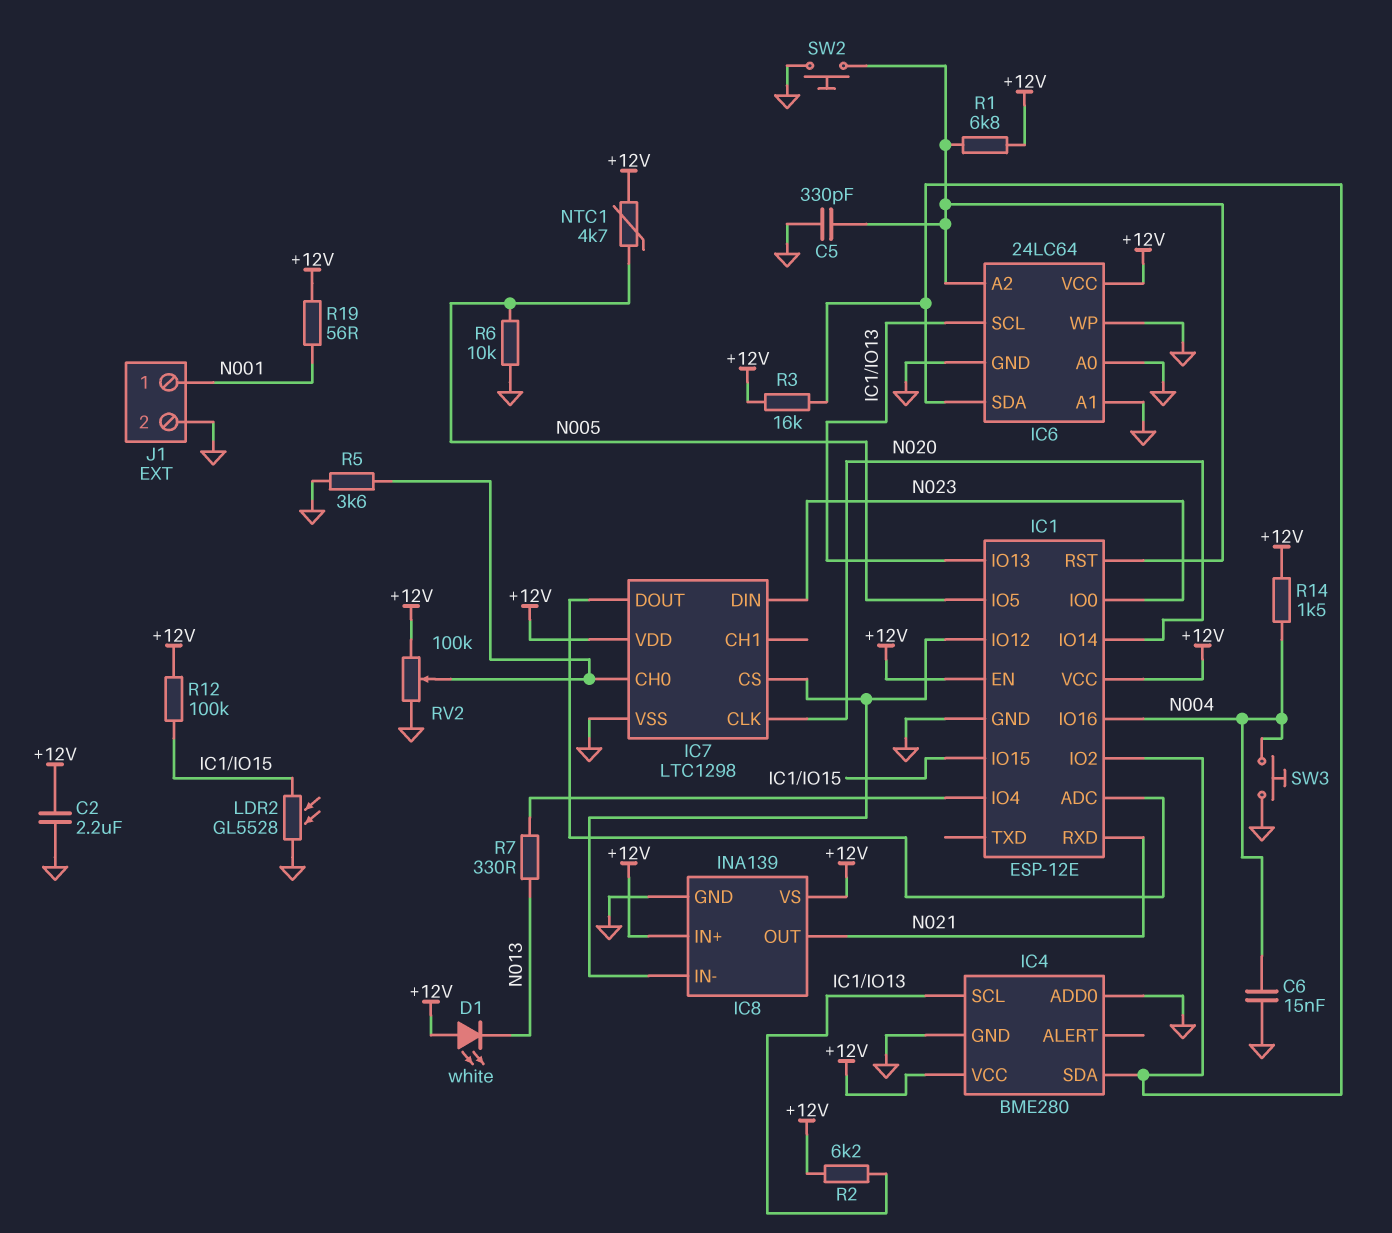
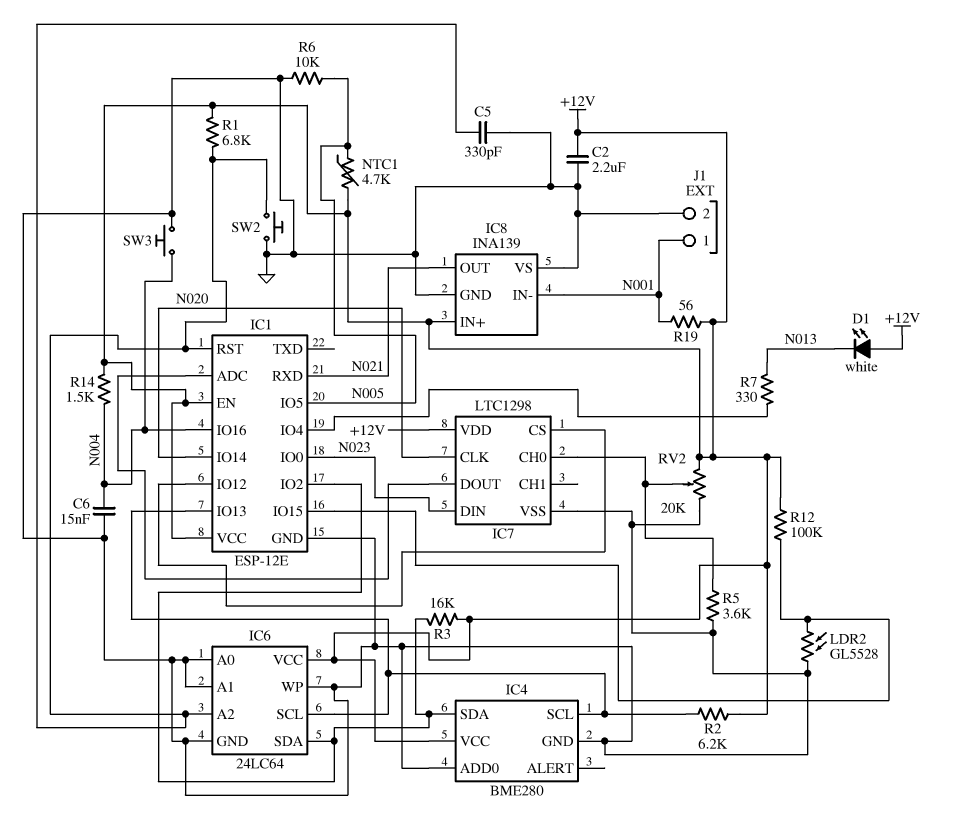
IC8 pin IN-: IC1/IO12 -> N001
IC8 pin VS: +12V -> GND
RV2: 100k (+12V, GND, wiper IC7/CH0) -> 20k (+12V, GND, wiper IC7/CH0)

